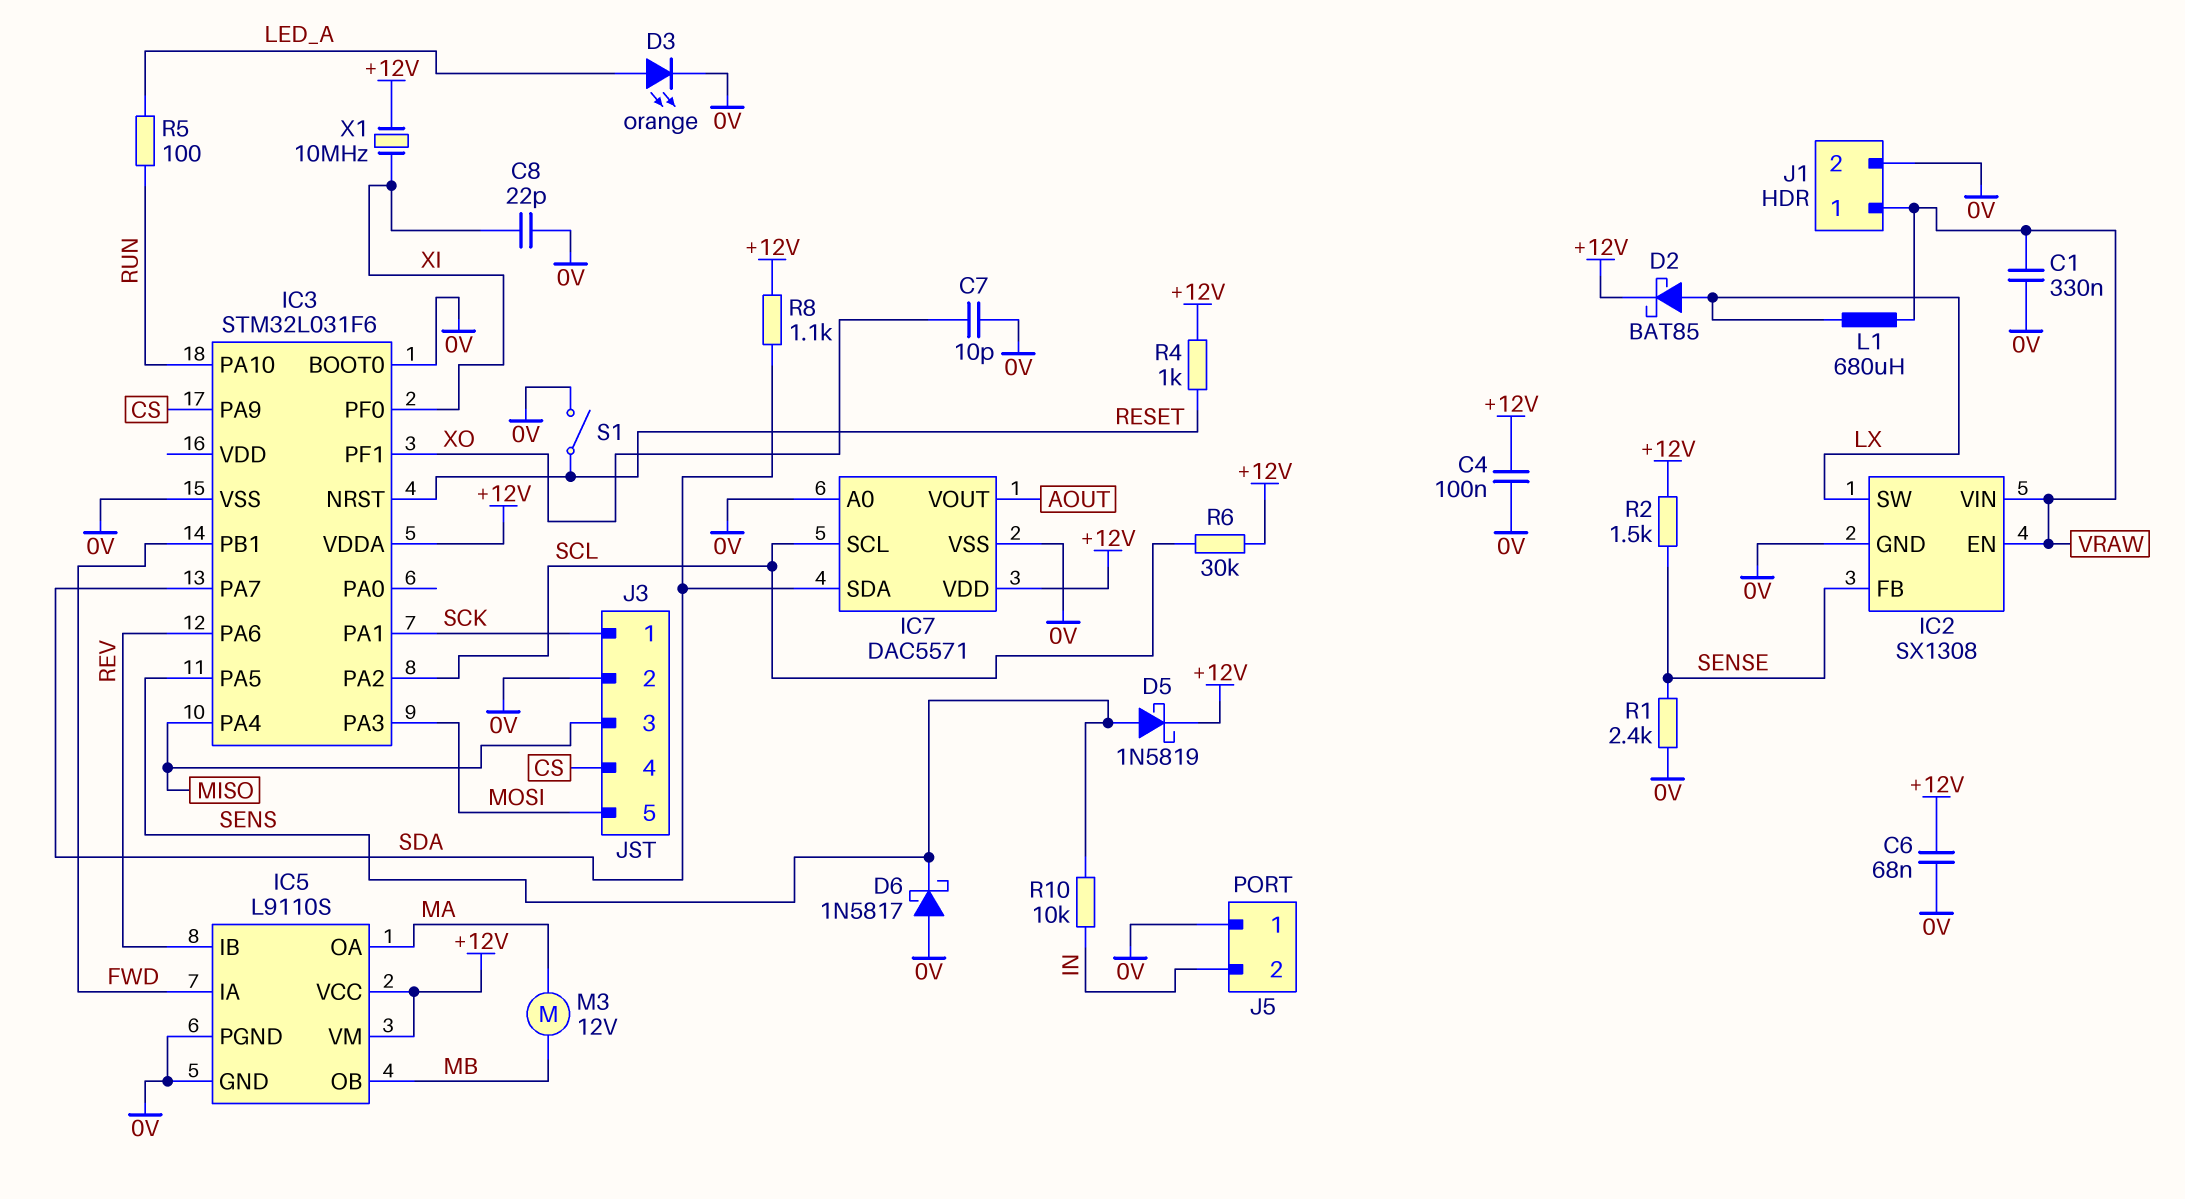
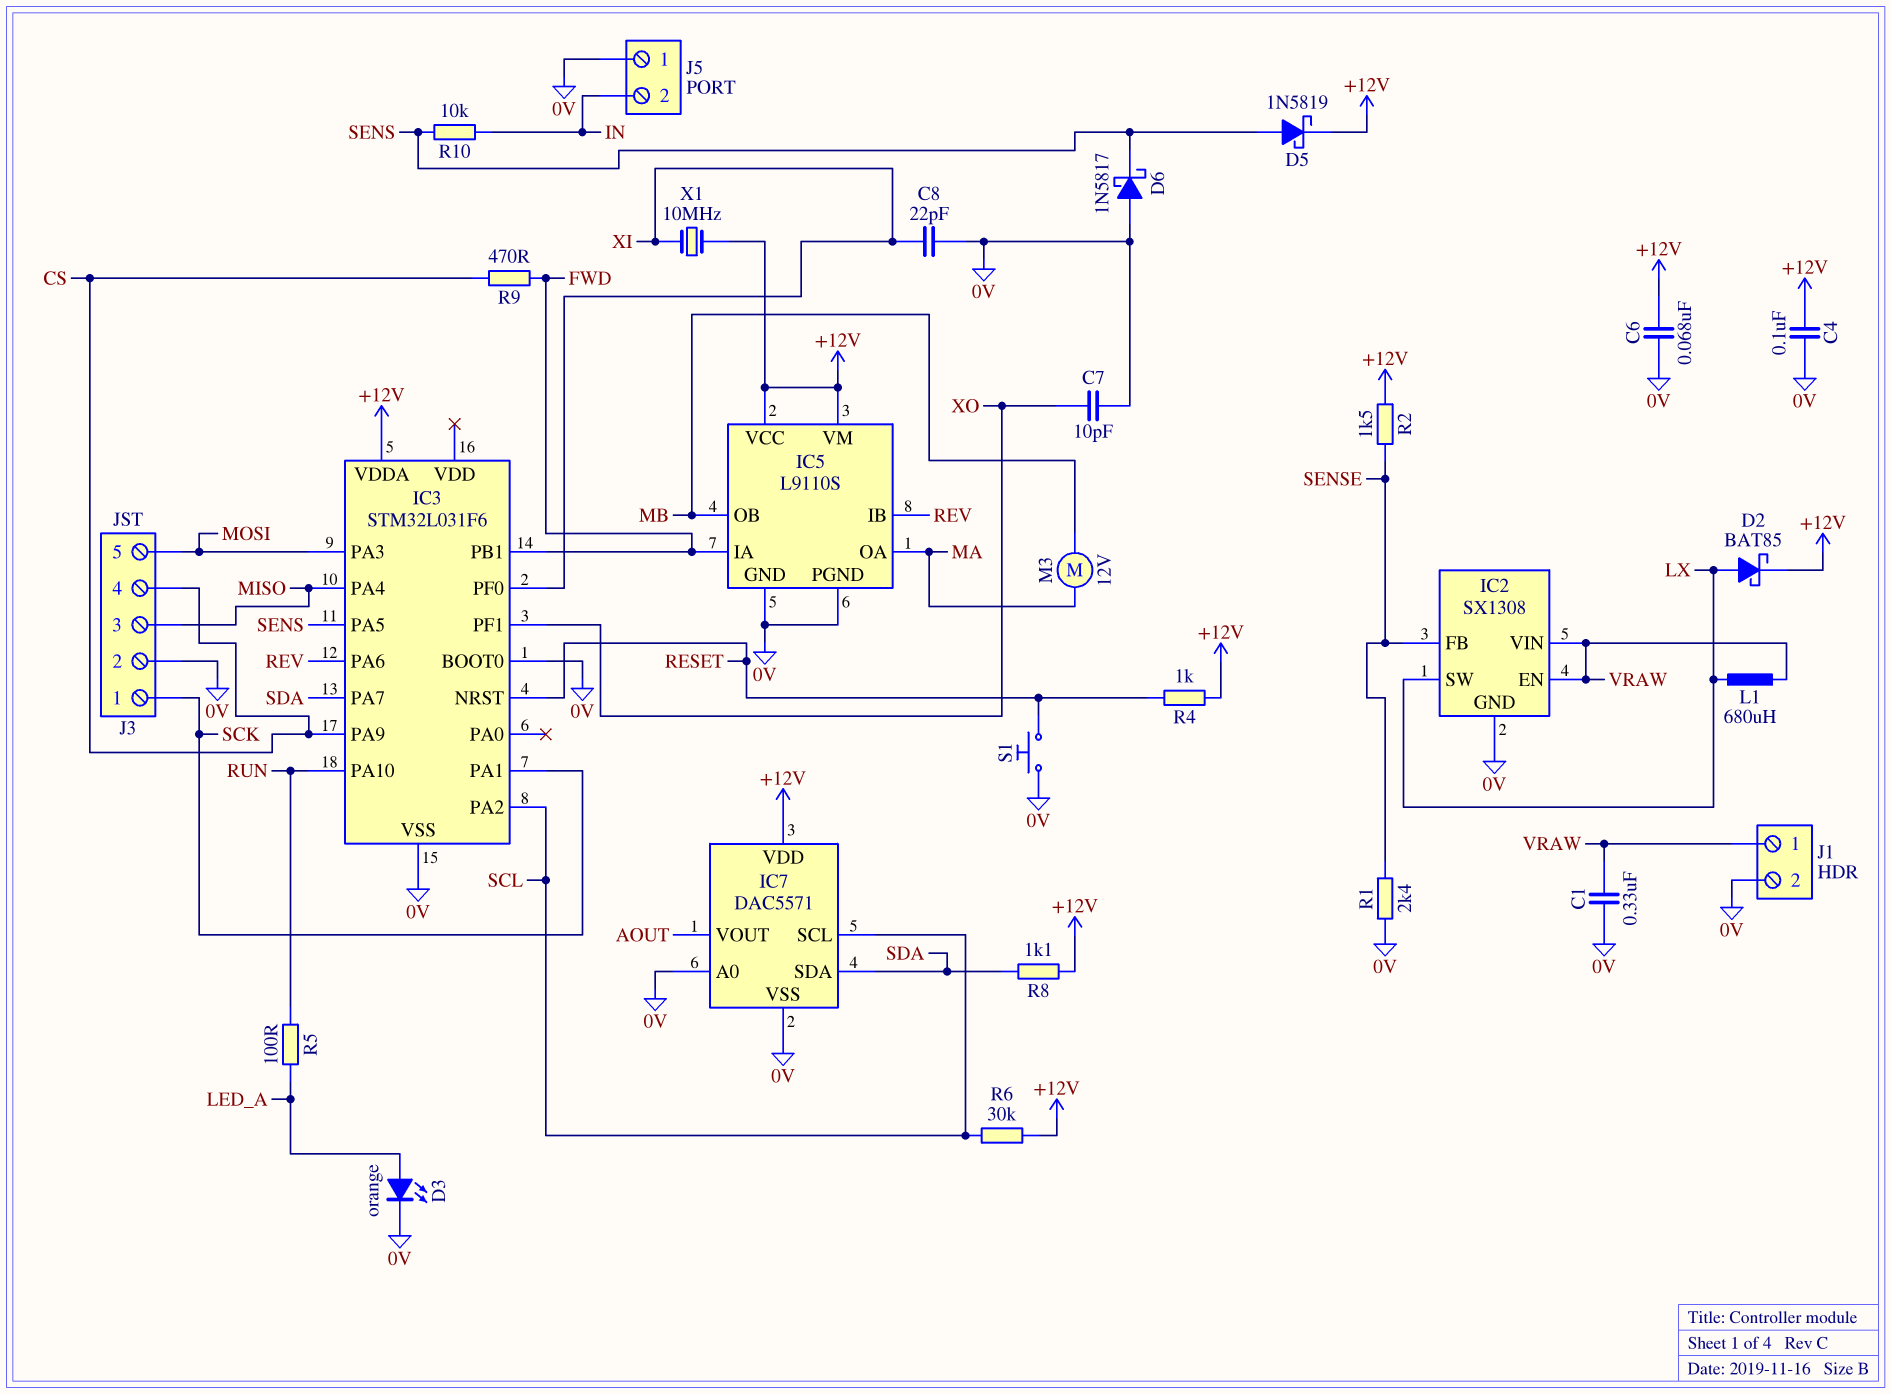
R9: none -> 470 (CS, FWD)
S1: switch (0V, RESET) -> button (0V, RESET)

